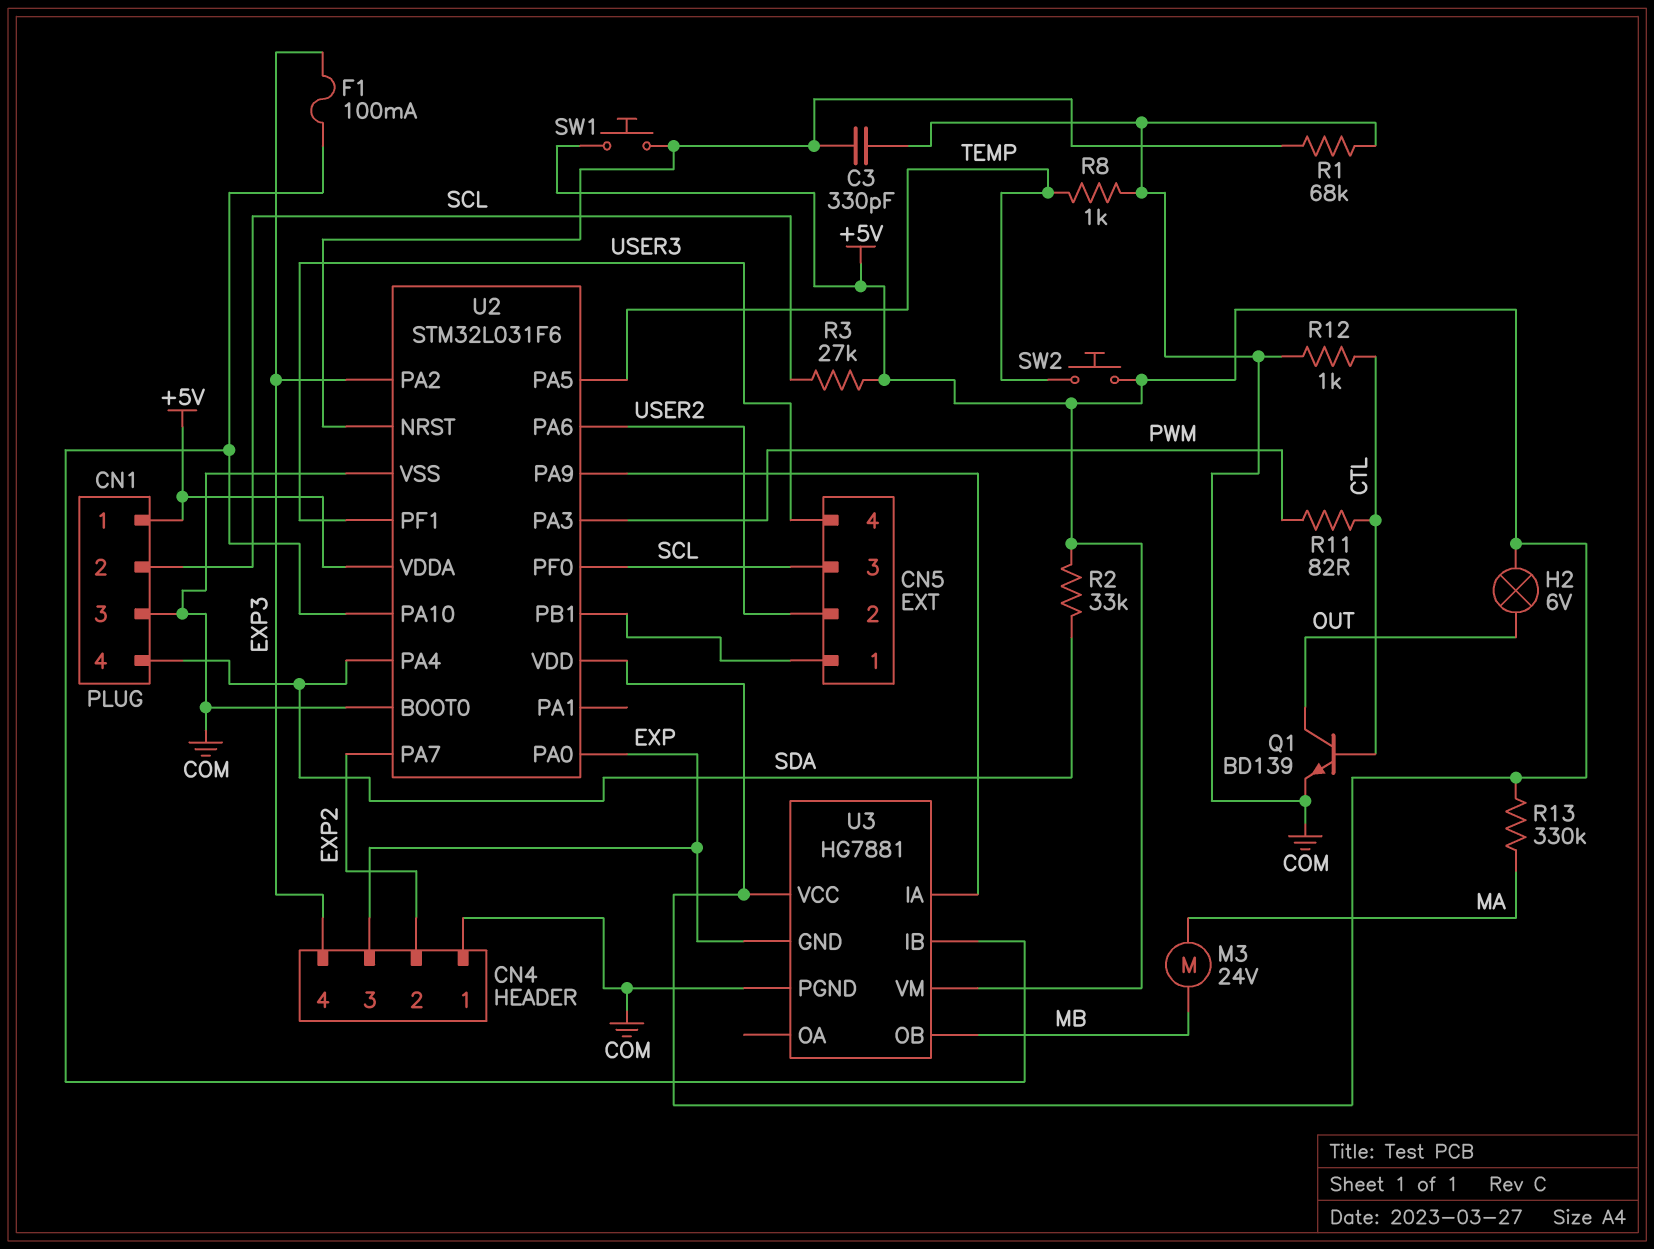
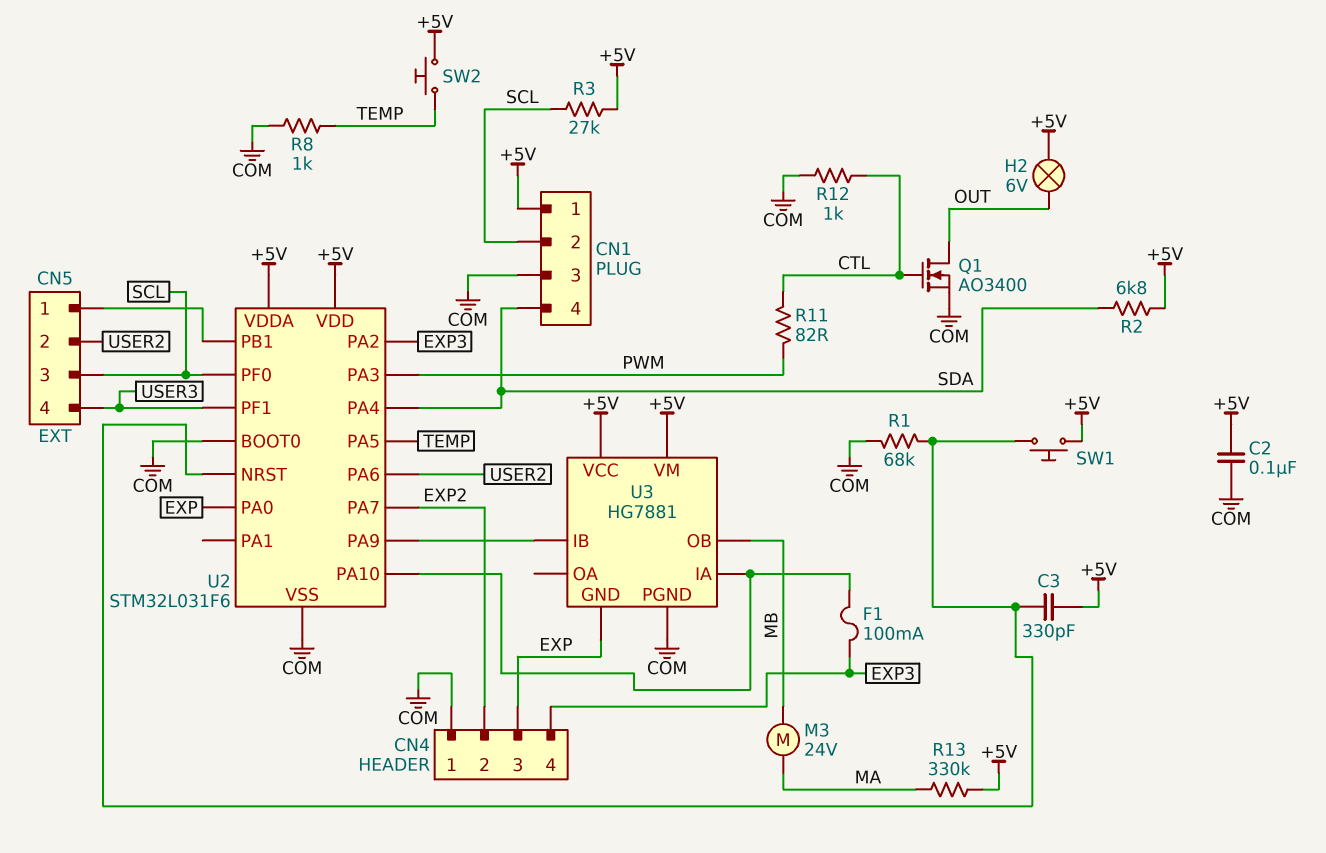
C2: none -> 100nF (+5V, COM)
C3: 330pF (COM, U2/NRST) -> 330pF (+5V, U2/NRST)
Q1: NPN BD139 (B CTL, C OUT, E COM) -> NMOS AO3400 (G CTL, D OUT, S COM)
R2: 33k (+5V, SDA) -> 6.8k (+5V, SDA)
U3 pin IA: U2/PA9 -> U2/PA10
U3 pin IB: U2/PA10 -> U2/PA9

